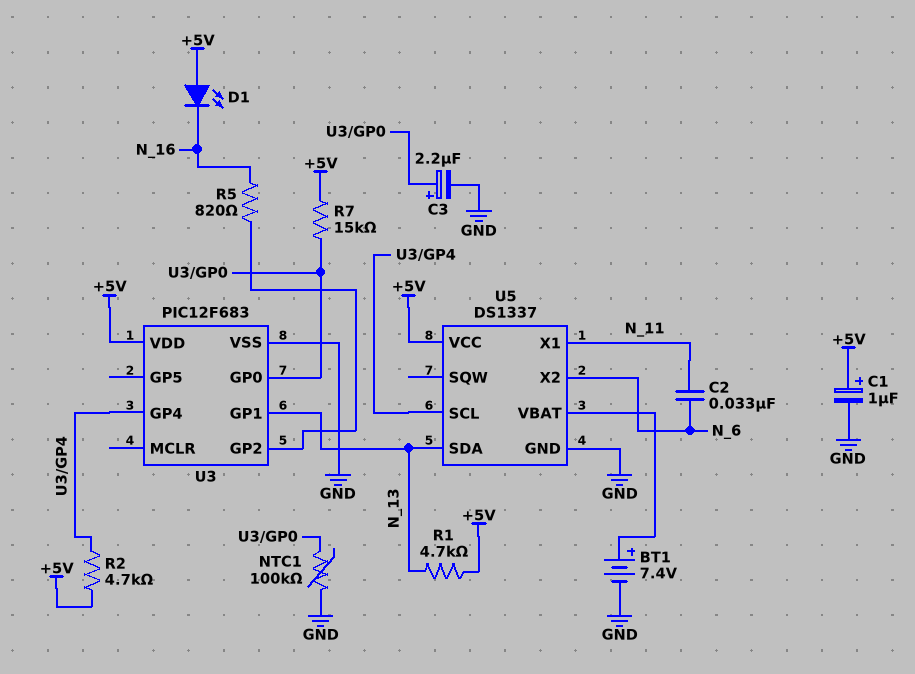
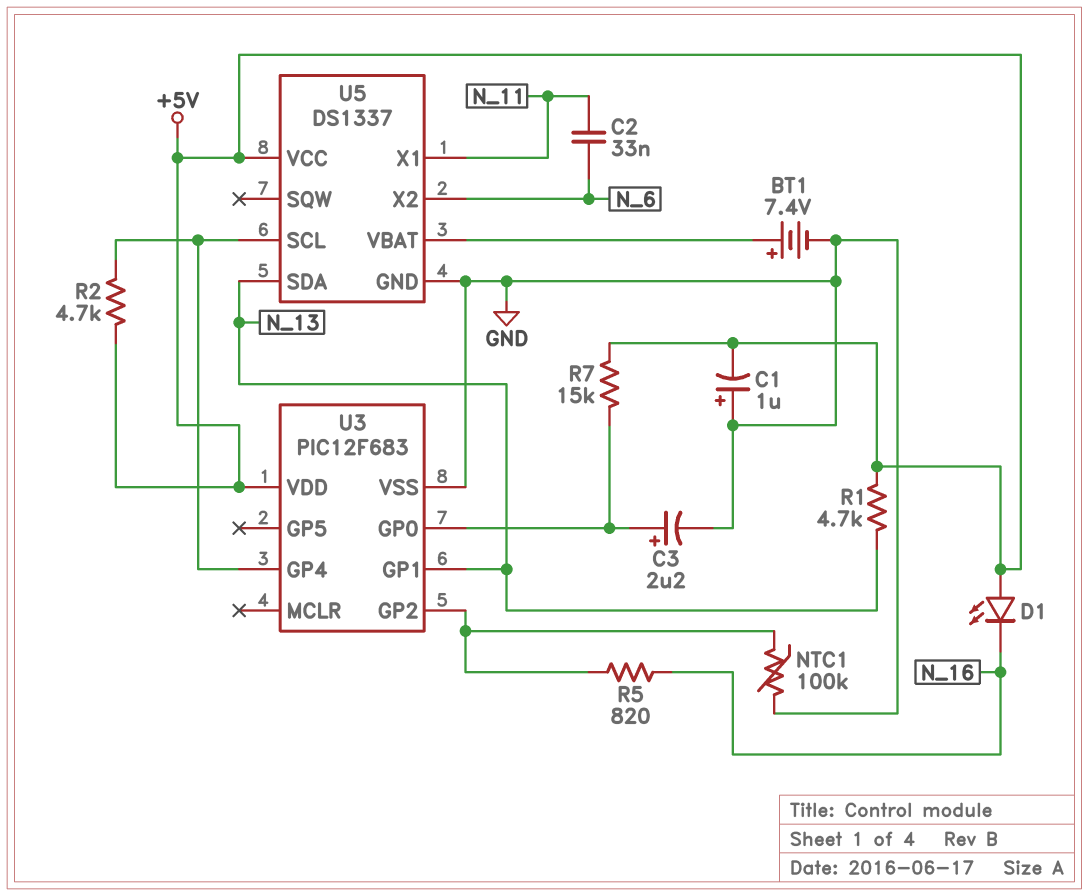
C1: 1uF (plus +5V, minus GND) -> 1uF (plus GND, minus +5V)
NTC1: 100k (GND, U3/GP0) -> 100k (GND, U3/GP2)

